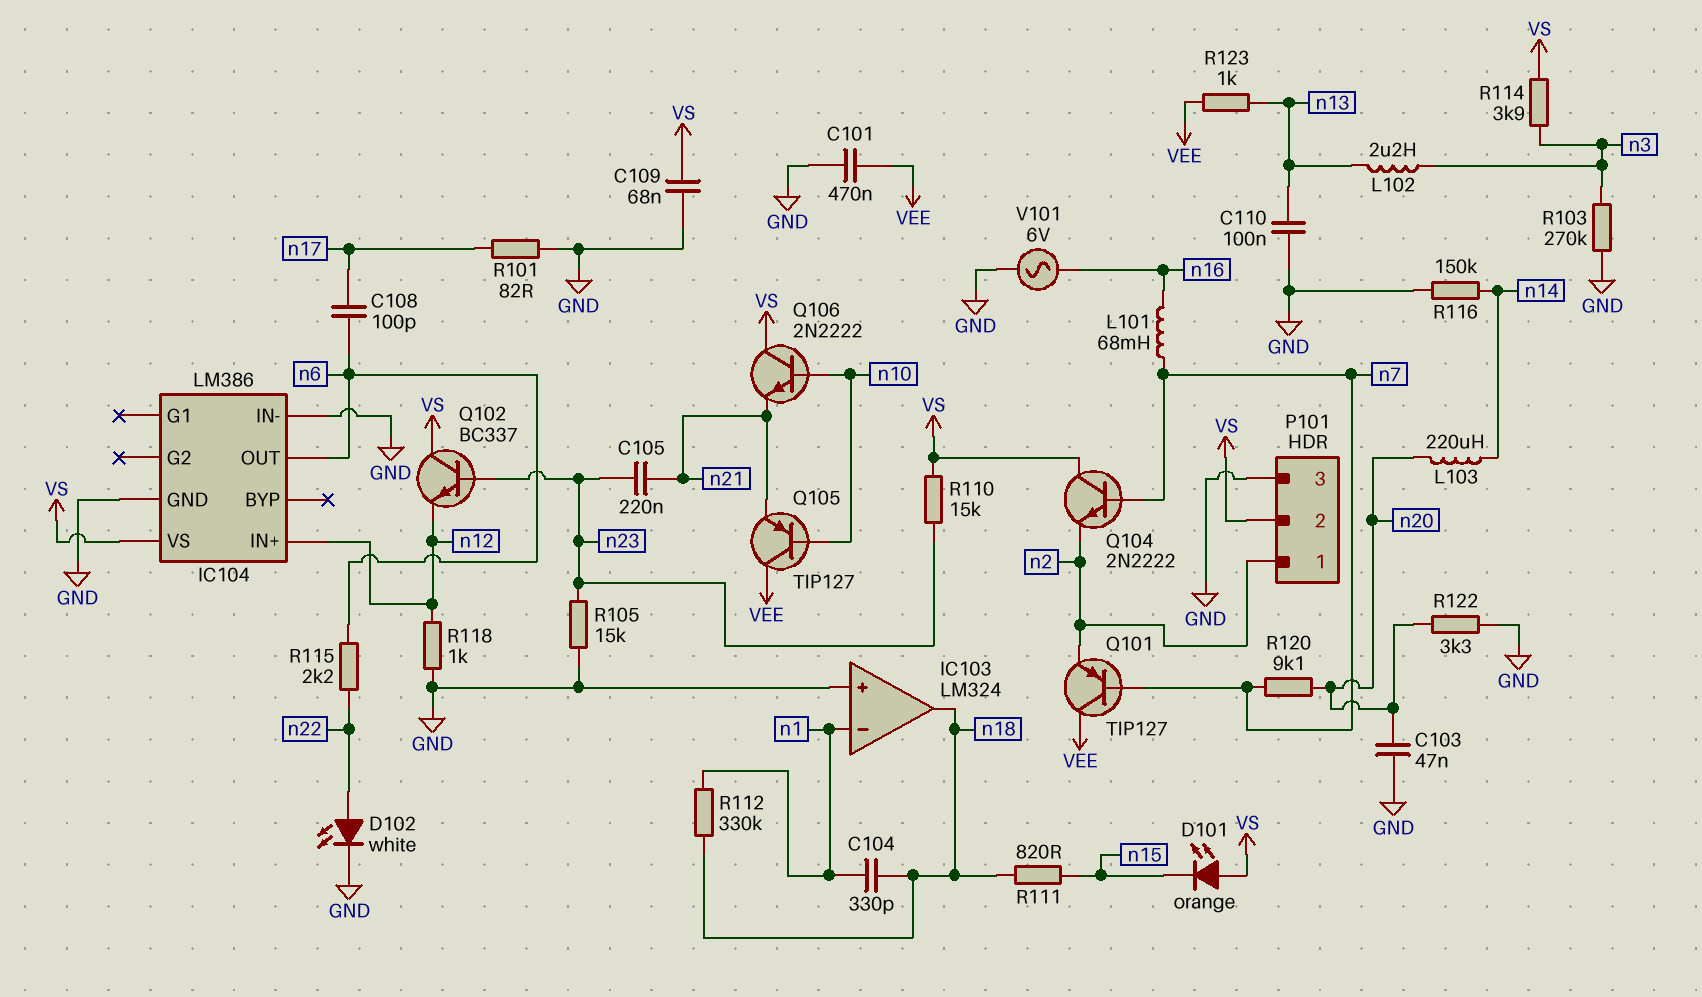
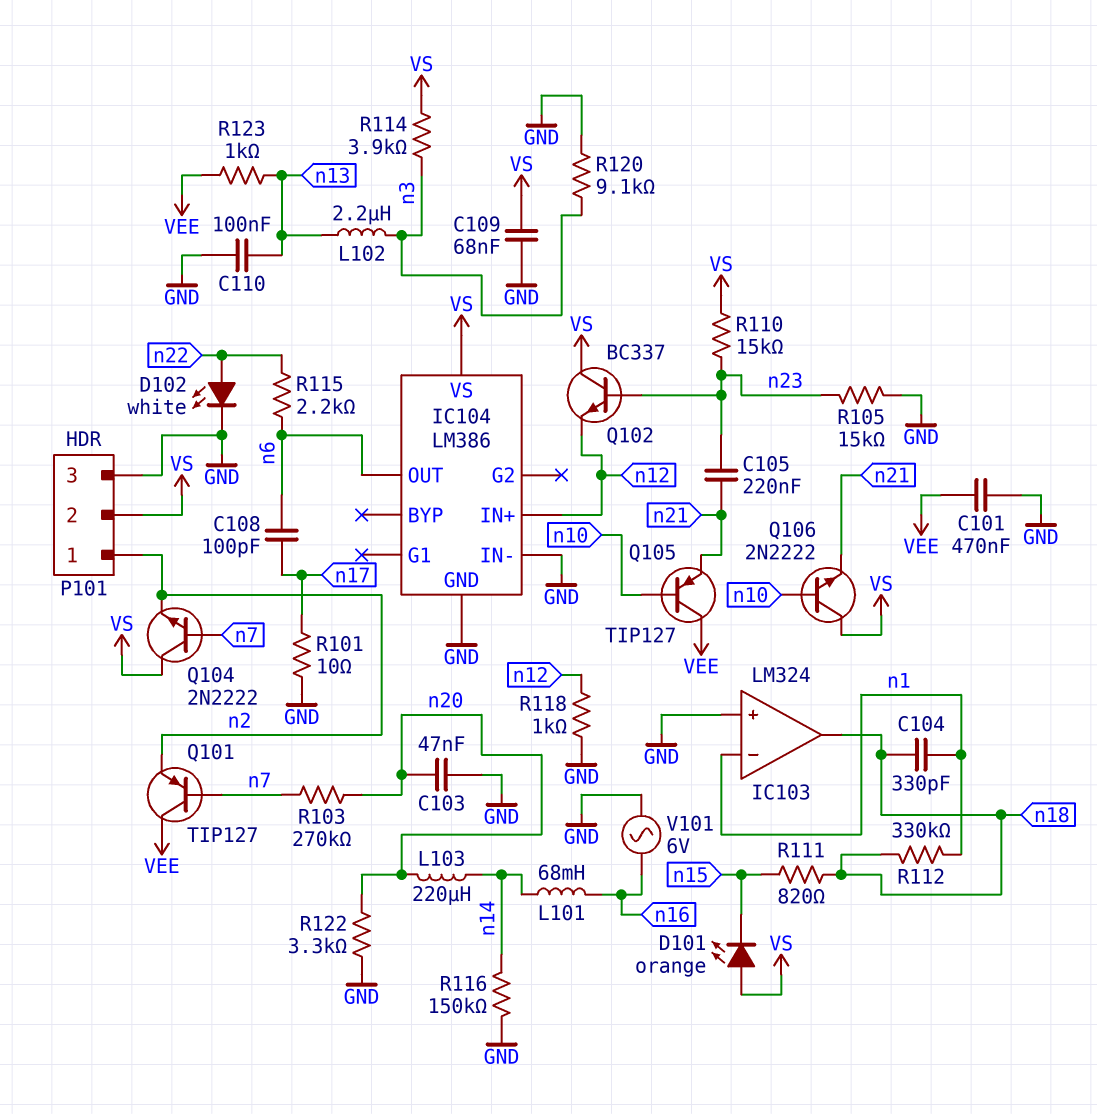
L101: 68mH (n7, n16) -> 68mH (n14, n16)
R101: 82 (GND, n17) -> 10 (GND, n17)
R103: 270k (GND, n3) -> 270k (n7, n20)
R120: 9.1k (n7, n20) -> 9.1k (GND, n3)

